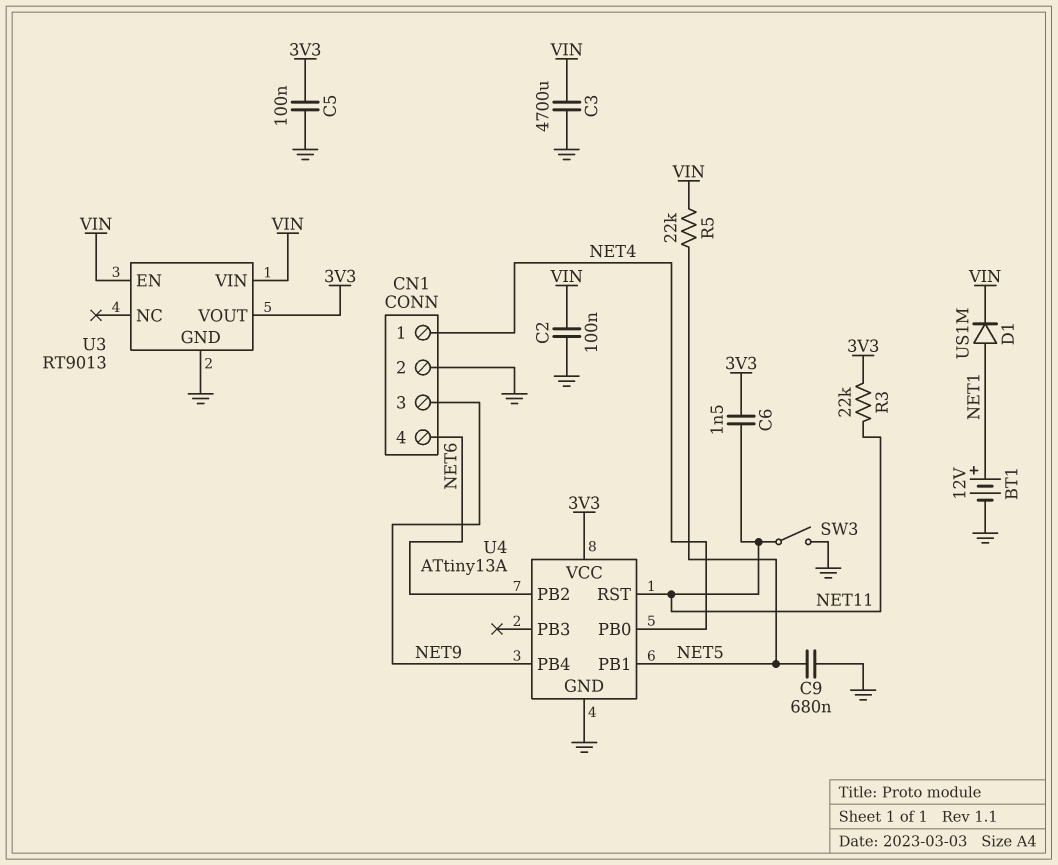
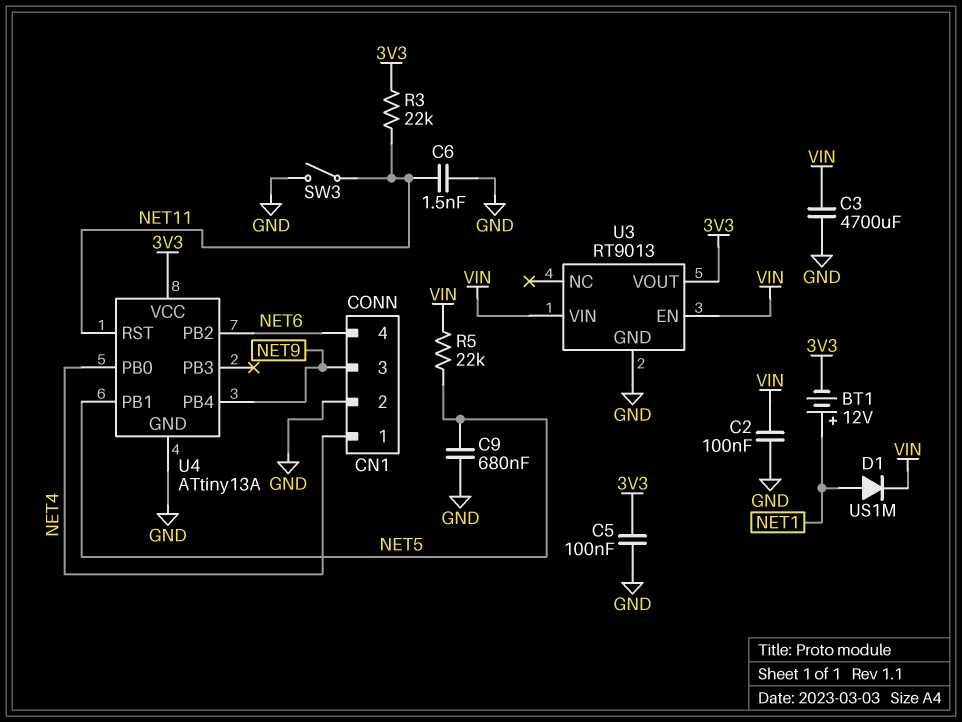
BT1: 12V (plus NET1, minus GND) -> 12V (plus NET1, minus 3V3)
C6: 1.5nF (3V3, NET11) -> 1.5nF (GND, NET11)

